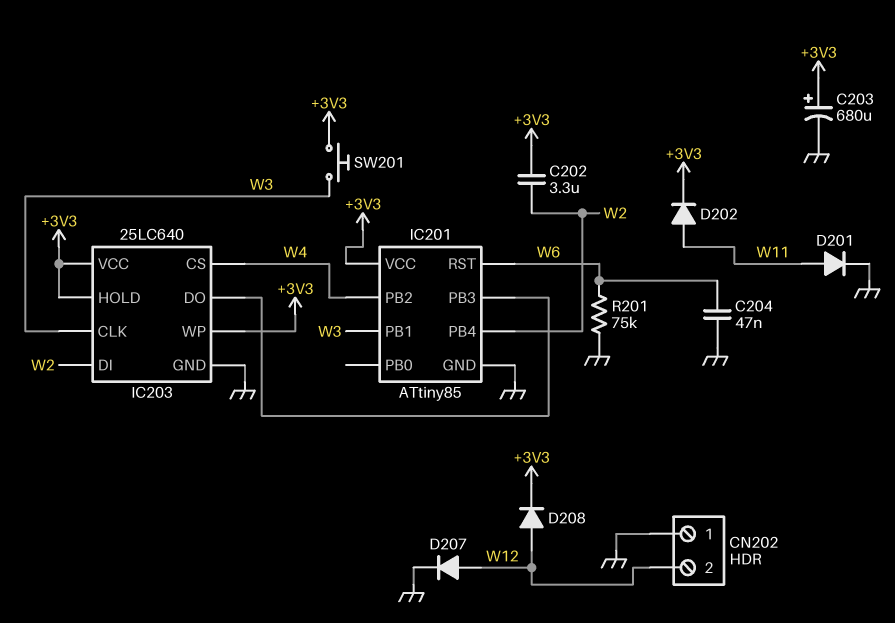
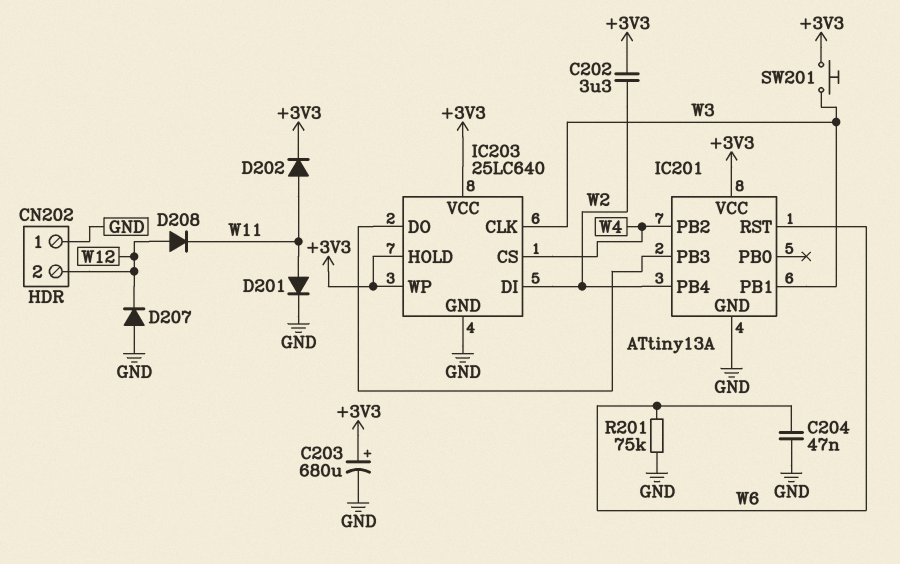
D207: diode (A W12, K GND) -> diode (A GND, K W12)
D208: diode (A W12, K +3V3) -> diode (A W12, K W11)
IC201: ATtiny85 -> ATtiny13A

